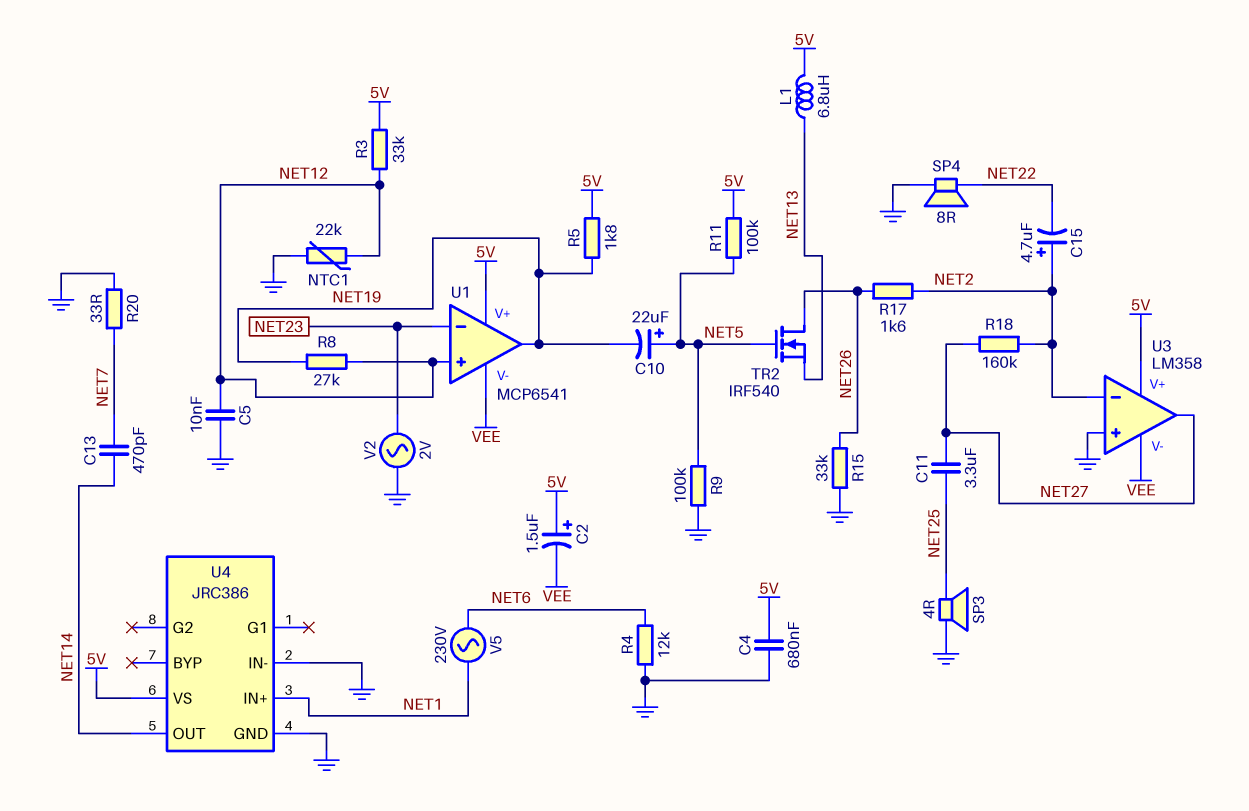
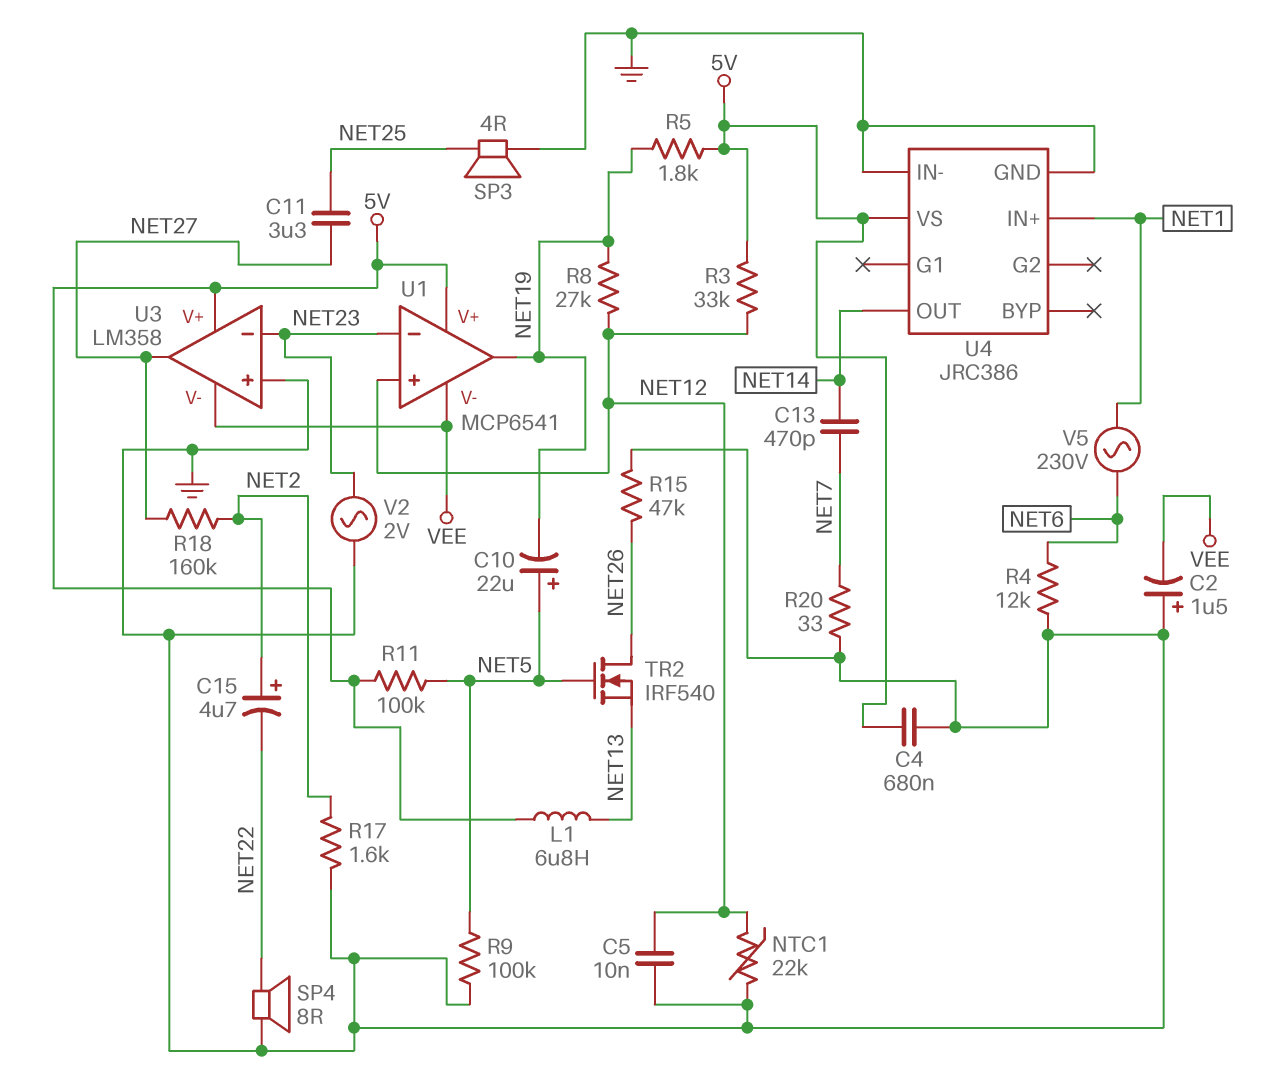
C2: 1.5uF (plus 5V, minus VEE) -> 1.5uF (plus GND, minus VEE)
R15: 33k (GND, NET26) -> 47k (GND, NET26)
R17: 1.6k (NET2, NET26) -> 1.6k (GND, NET2)
U3 pin in-: NET2 -> NET23

